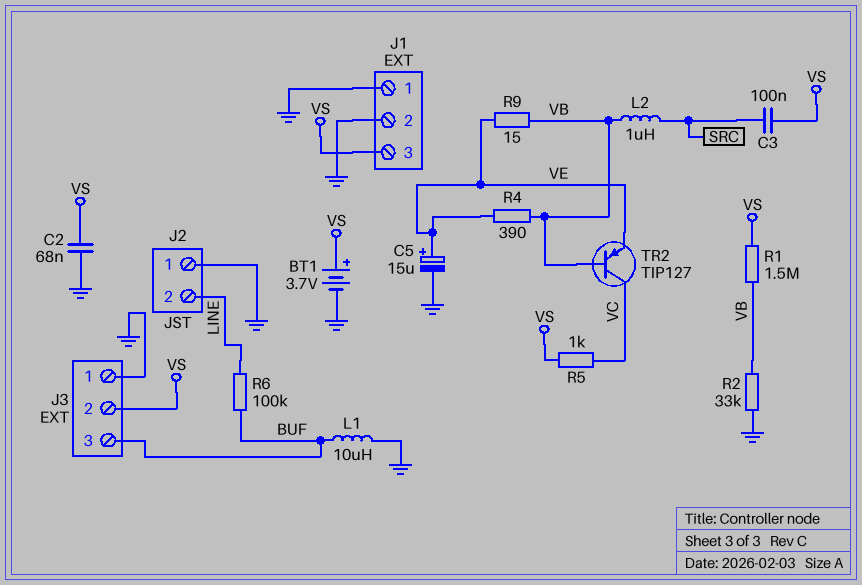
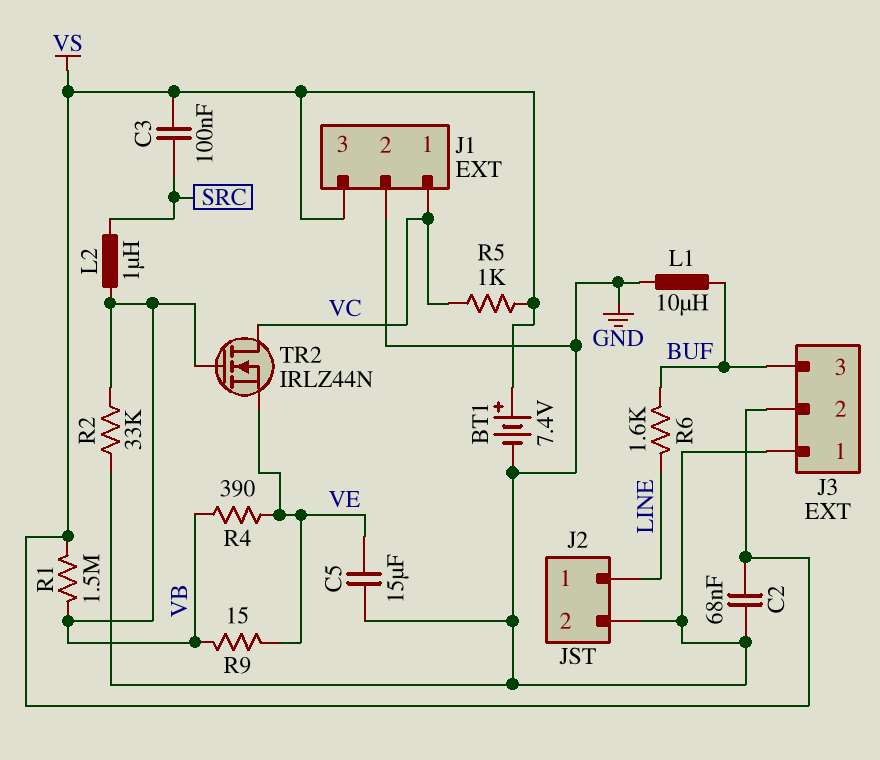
BT1: 3.7V (plus VS, minus GND) -> 7.4V (plus VS, minus GND)
C5: 15uF (plus VE, minus GND) -> 15uF (GND, VE)
J1 pin 1: GND -> VC
J2 pin 1: GND -> LINE
J2 pin 2: LINE -> GND
R6: 100k (BUF, LINE) -> 1.6k (BUF, LINE)
TR2: PNP TIP127 (B VB, C VC, E VE) -> NMOS IRLZ44N (G VB, D VC, S VE)

